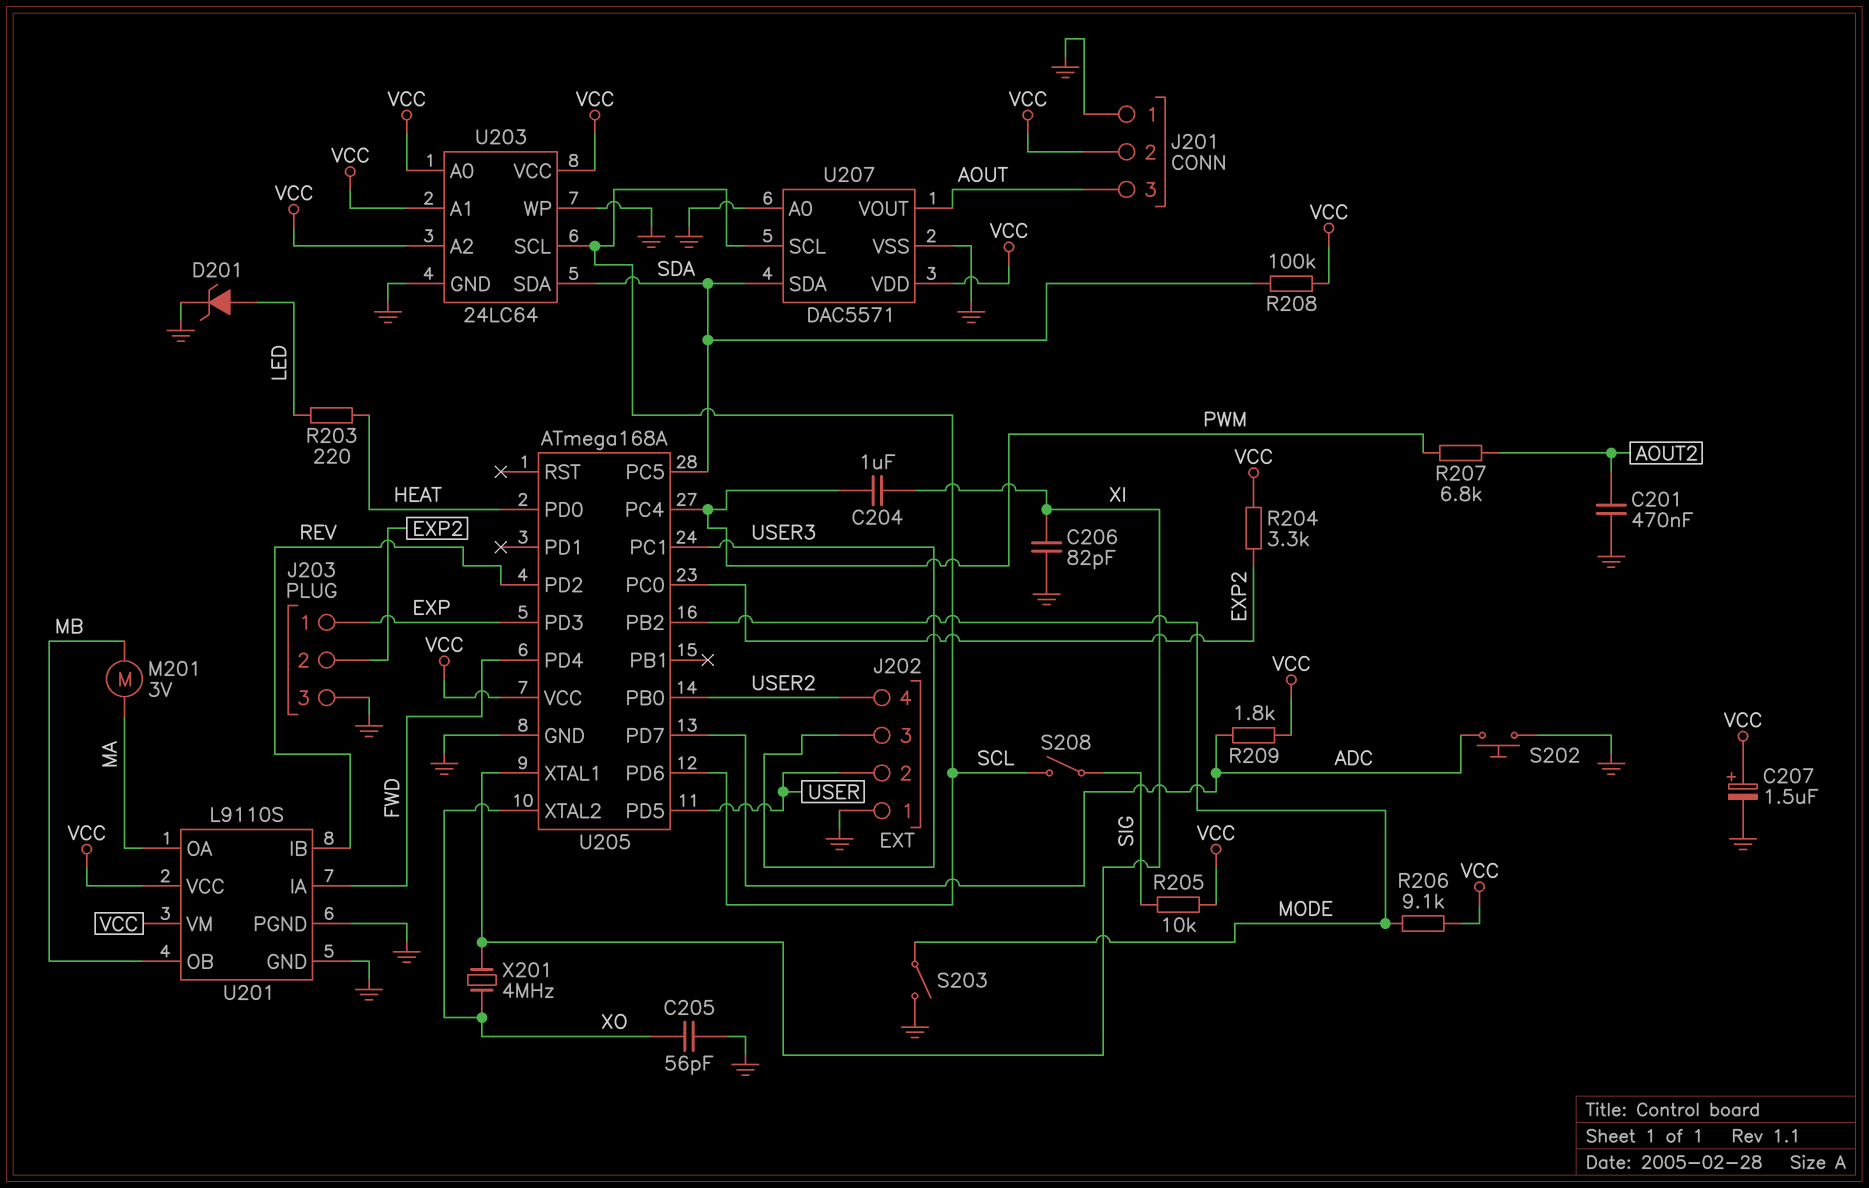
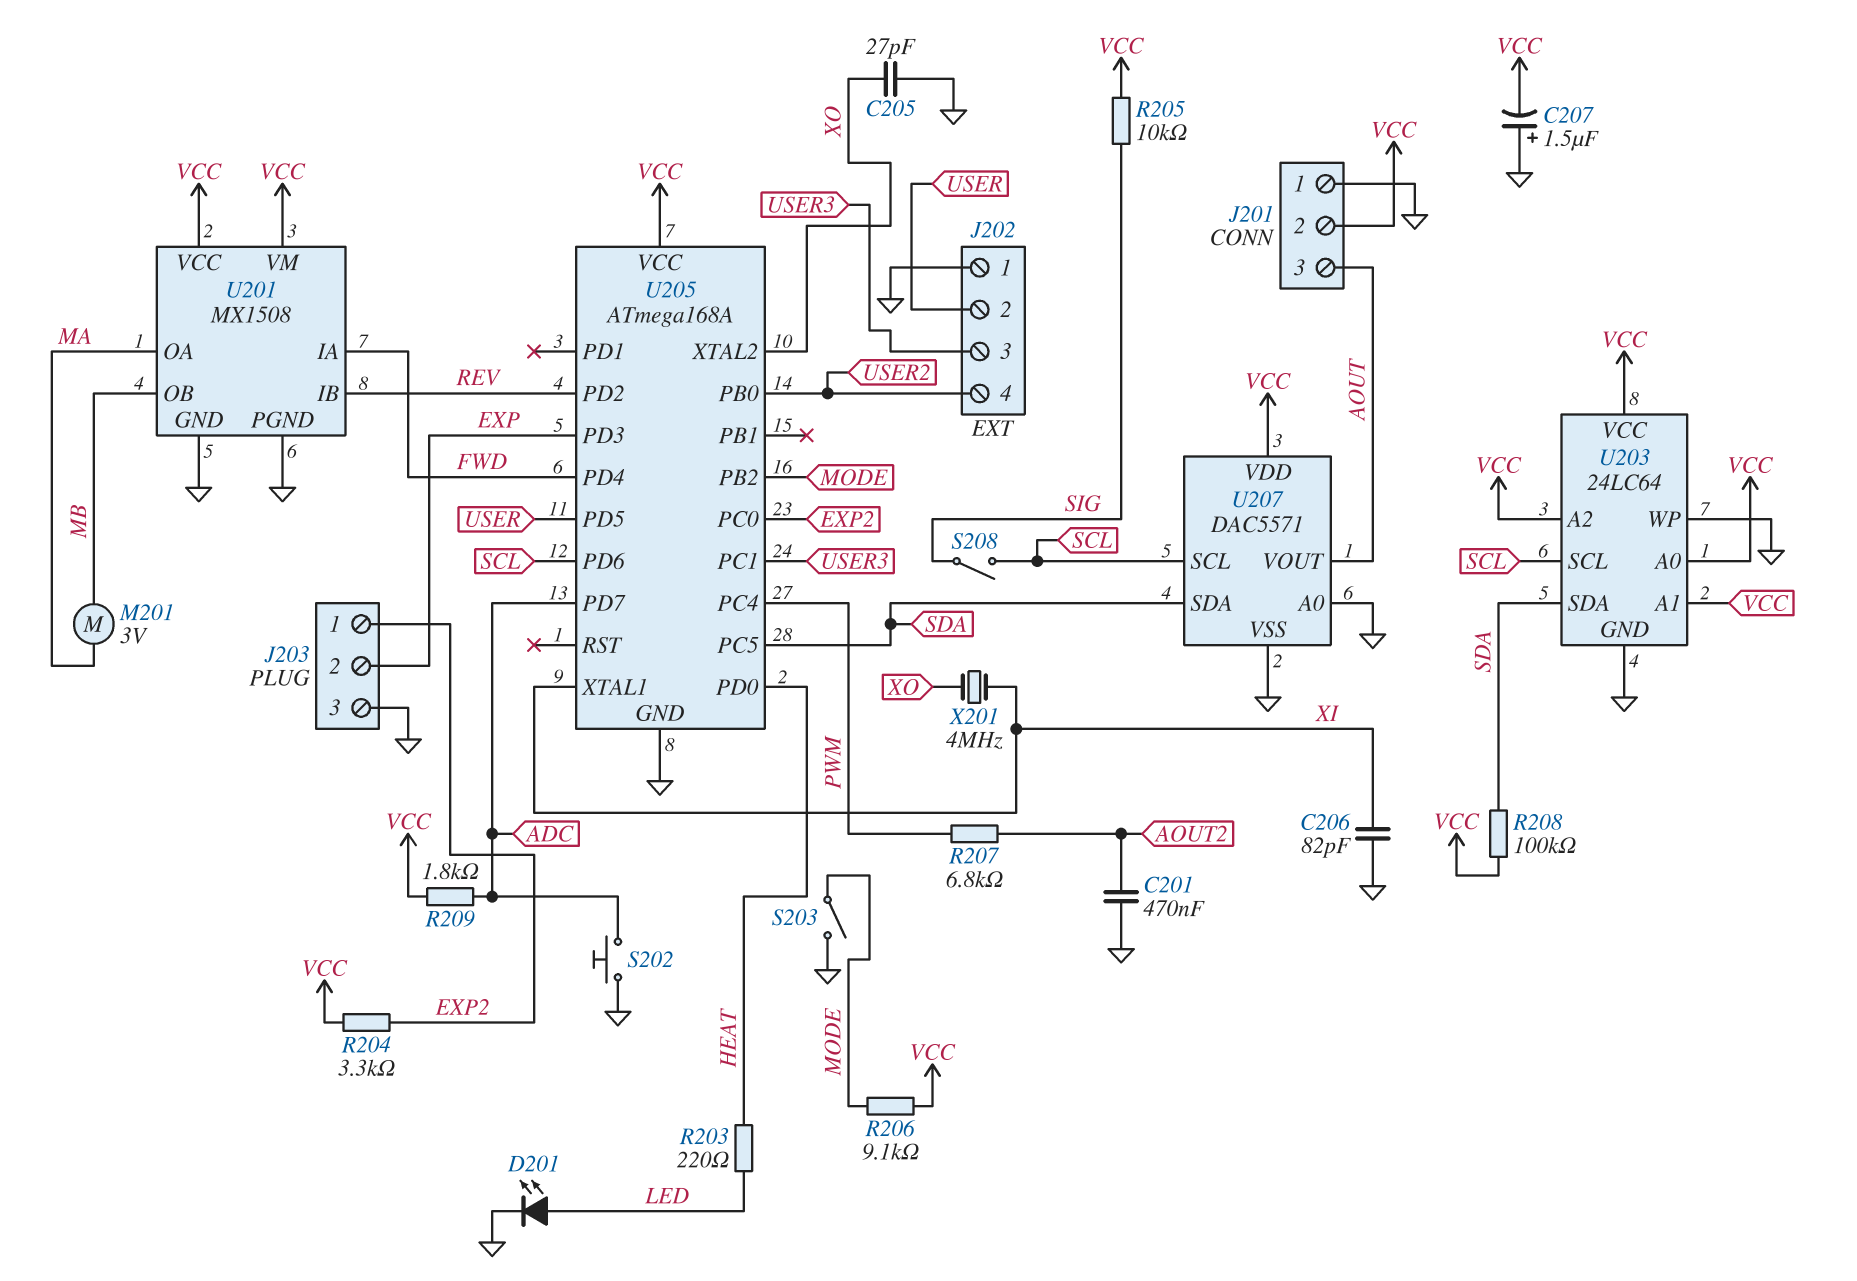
C204: 1uF (PWM, XI) -> none
C205: 56pF (GND, XO) -> 27pF (GND, XO)
C207: 1.5uF (plus VCC, minus GND) -> 1.5uF (plus GND, minus VCC)
D201: zener (A LED, K GND) -> LED (A LED, K GND)
J203 pin 1: EXP -> EXP2
J203 pin 2: EXP2 -> EXP
U201: L9110S -> MX1508

